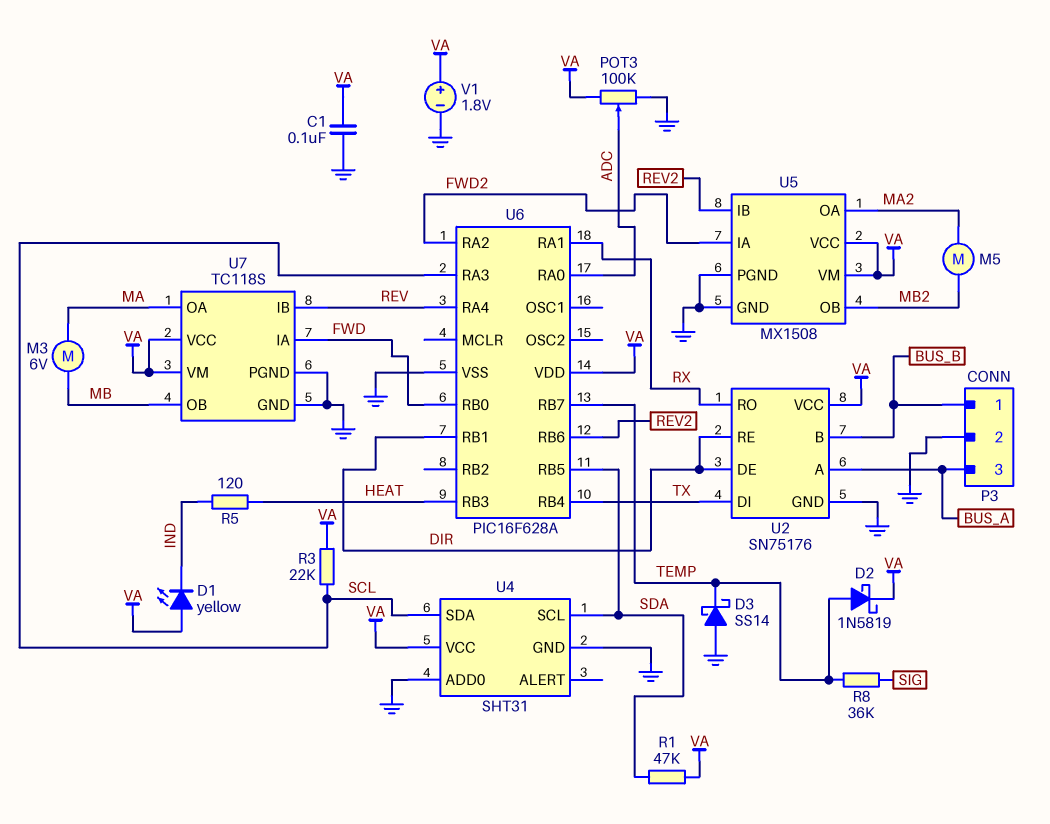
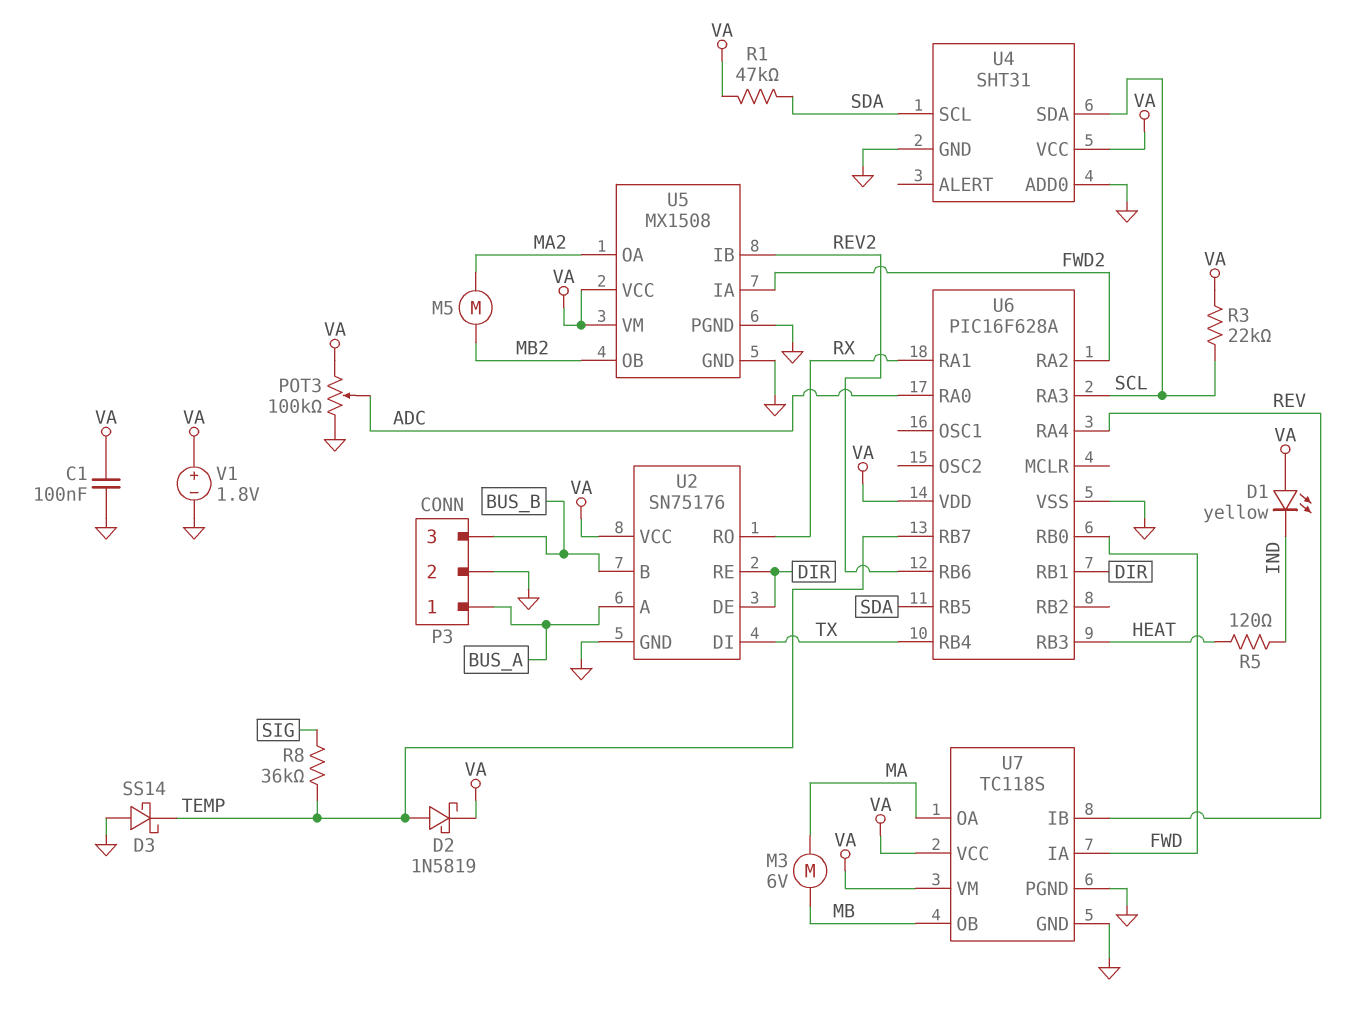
P3 pin 1: BUS_B -> BUS_A
P3 pin 3: BUS_A -> BUS_B

